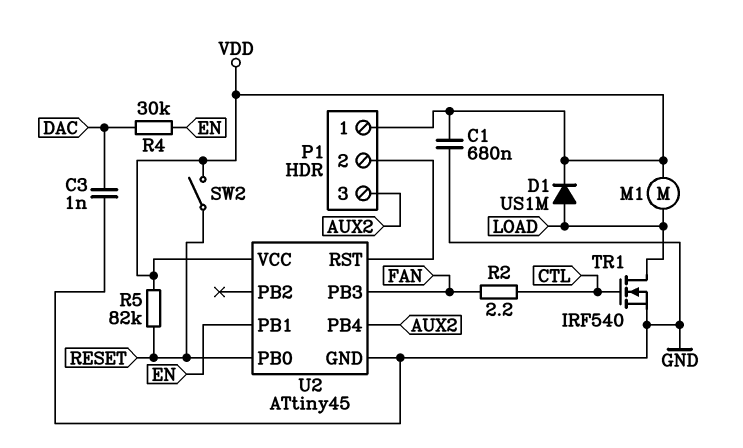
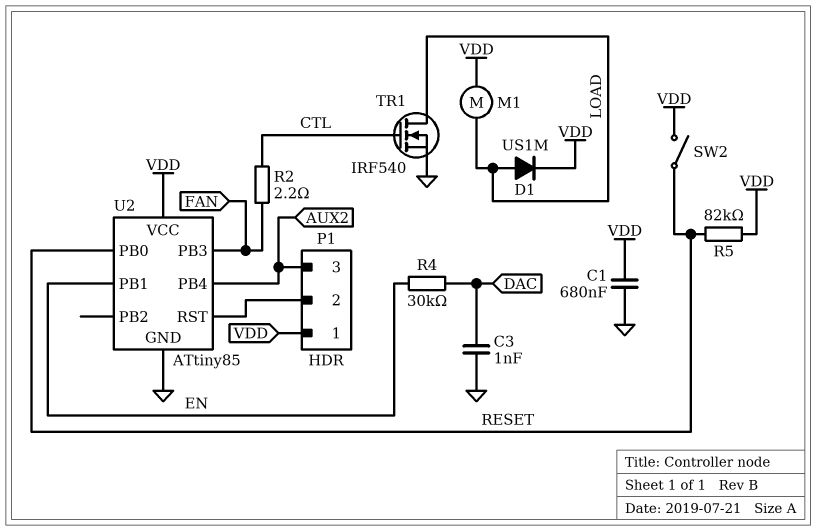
U2: ATtiny45 -> ATtiny85

